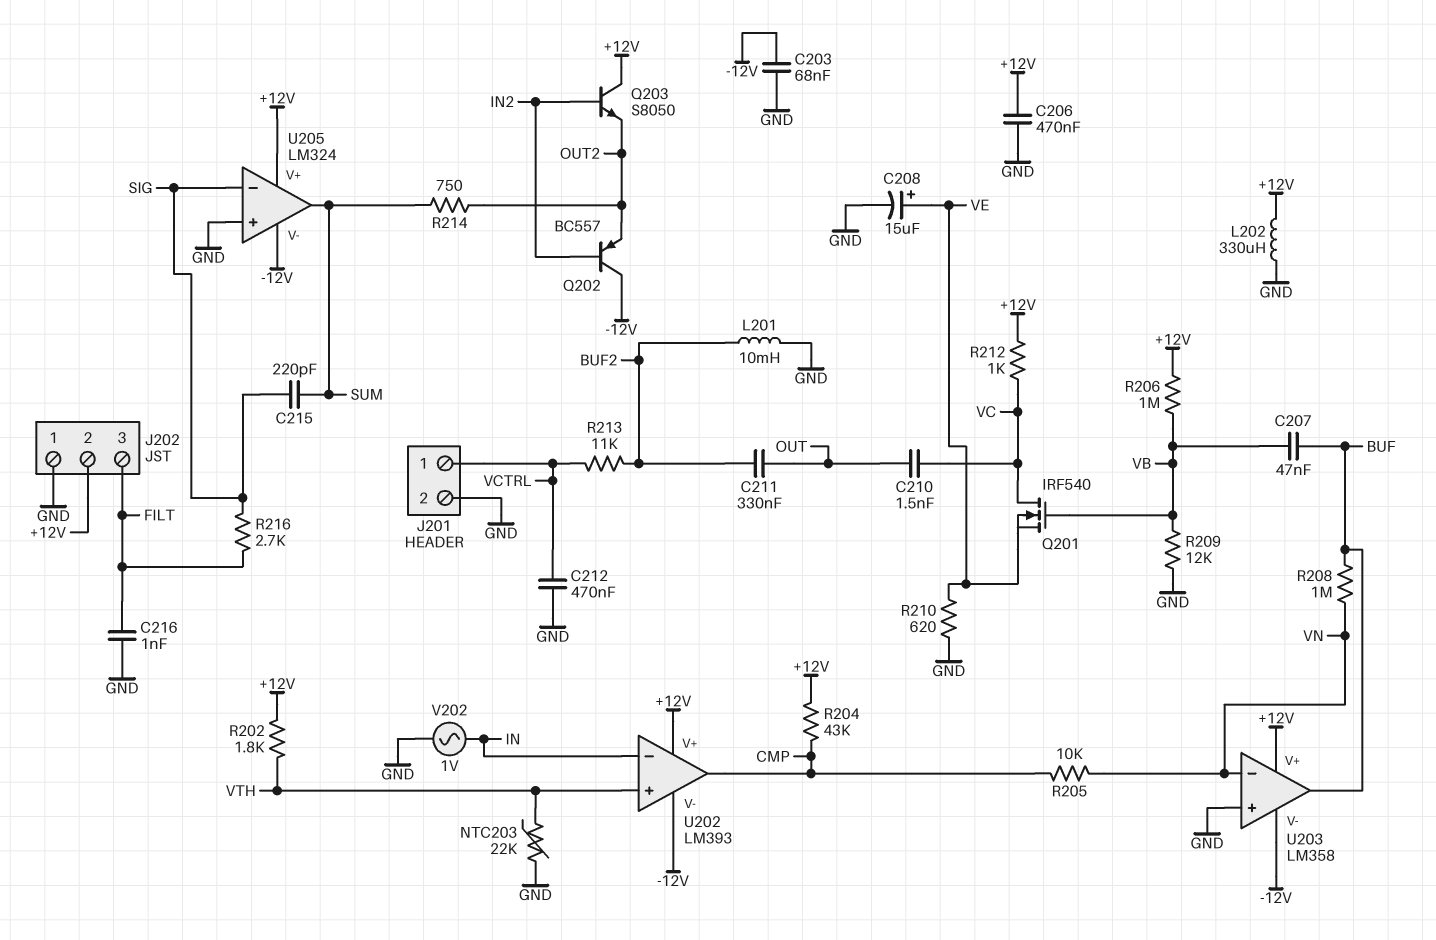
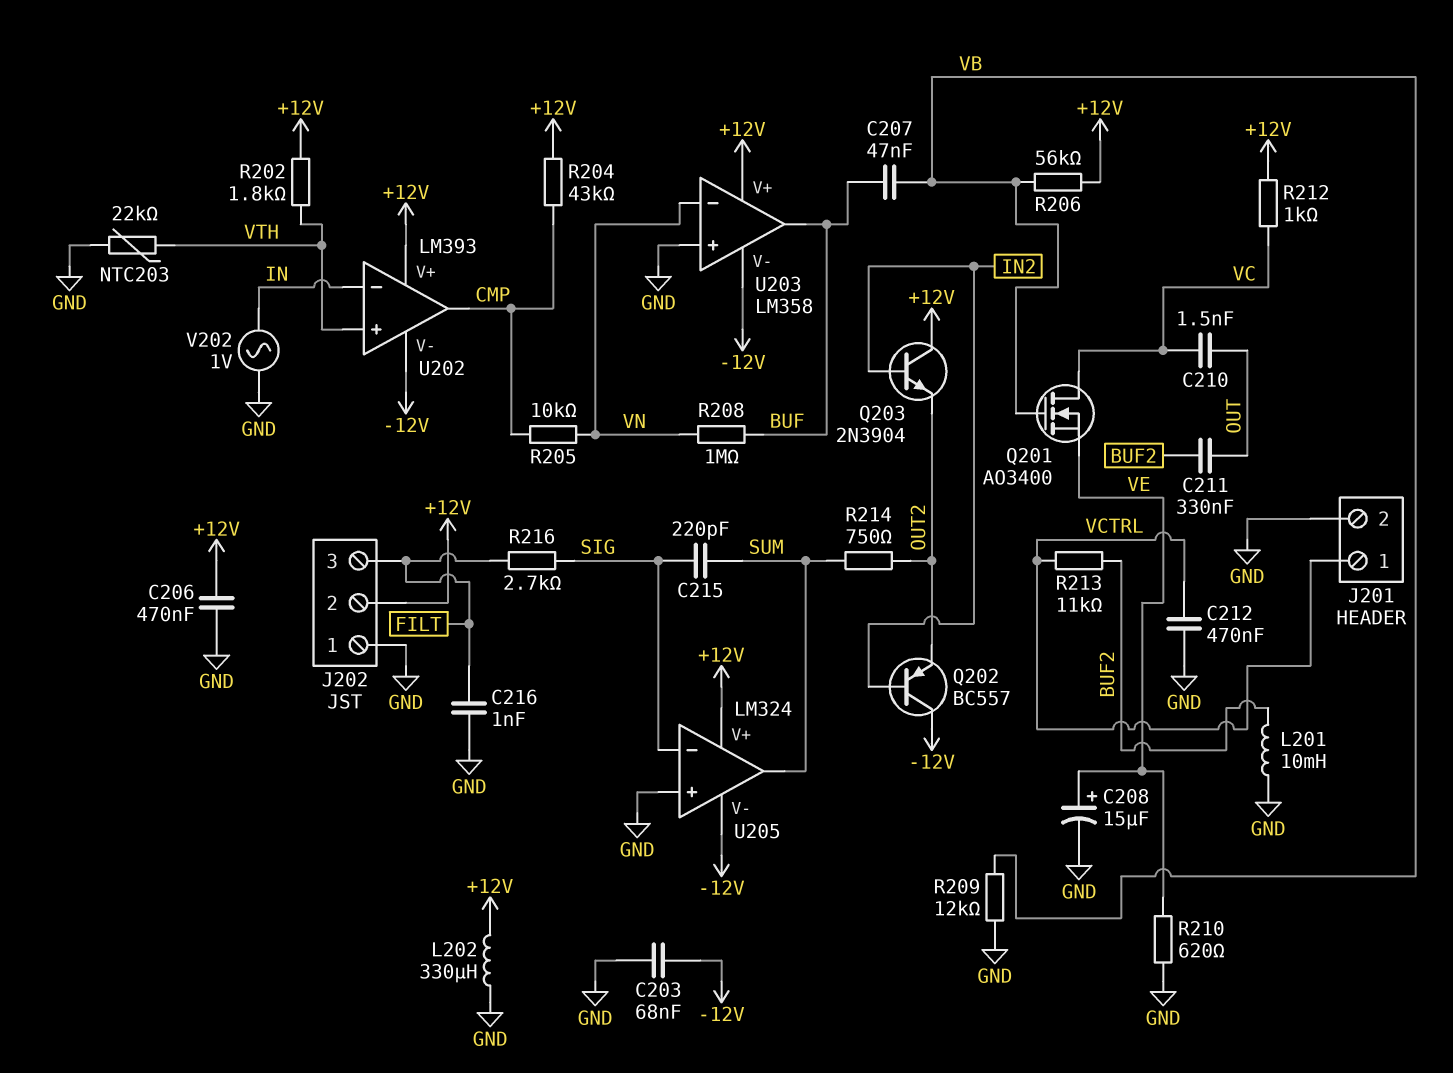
Q201: NMOS IRF540 (G VB, D VC, S VE) -> NMOS AO3400 (G VB, D VC, S VE)
Q203: NPN S8050 (B IN2, C +12V, E OUT2) -> NPN 2N3904 (B IN2, C +12V, E OUT2)
R206: 1M (+12V, VB) -> 56k (+12V, VB)

